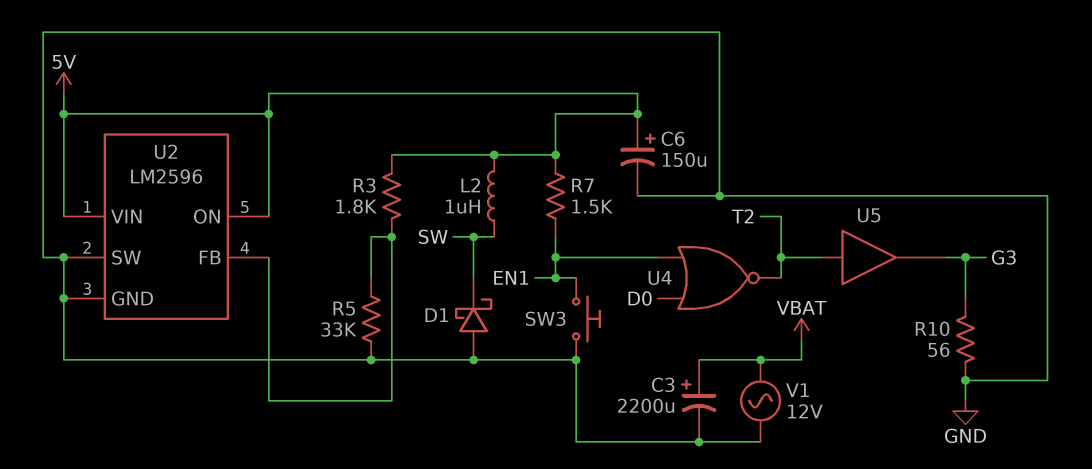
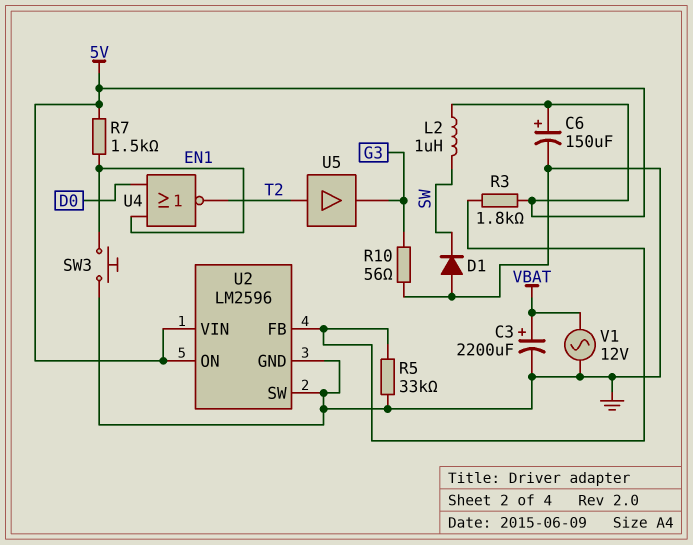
D1: schottky (A GND, K SW) -> diode (A GND, K SW)

